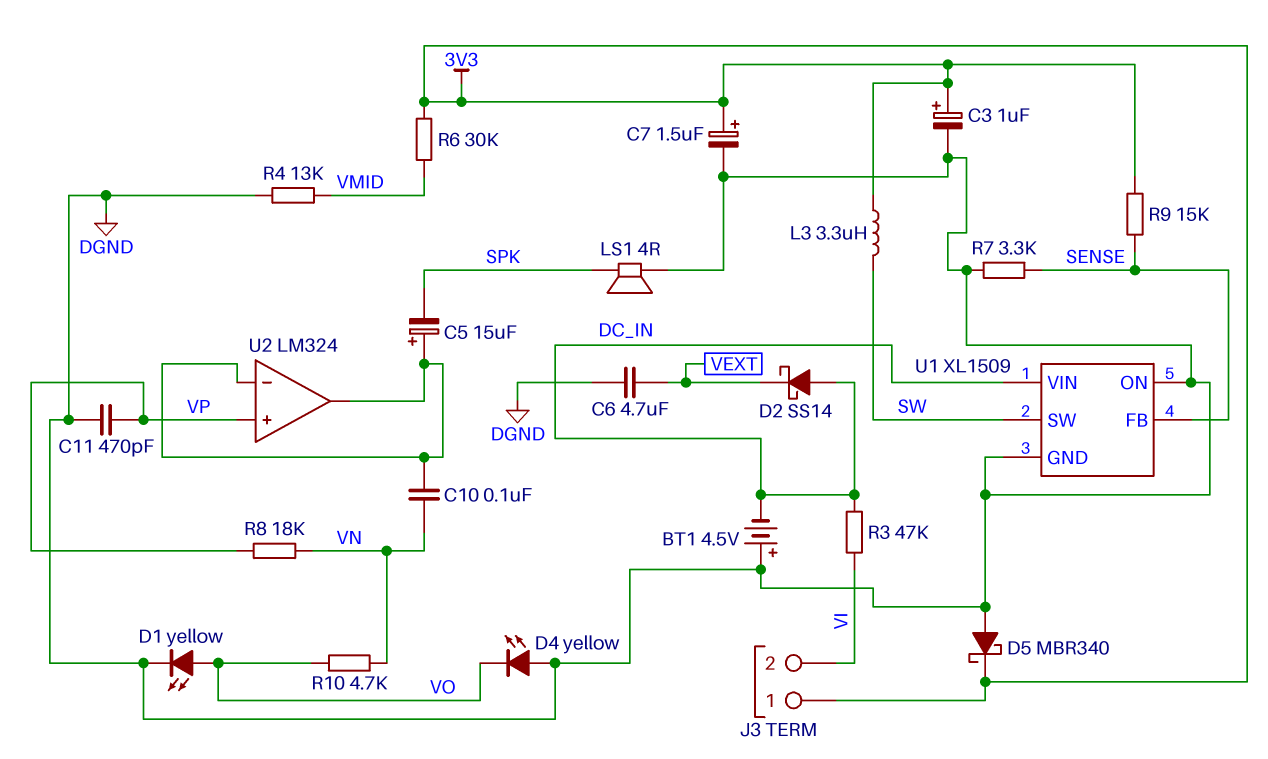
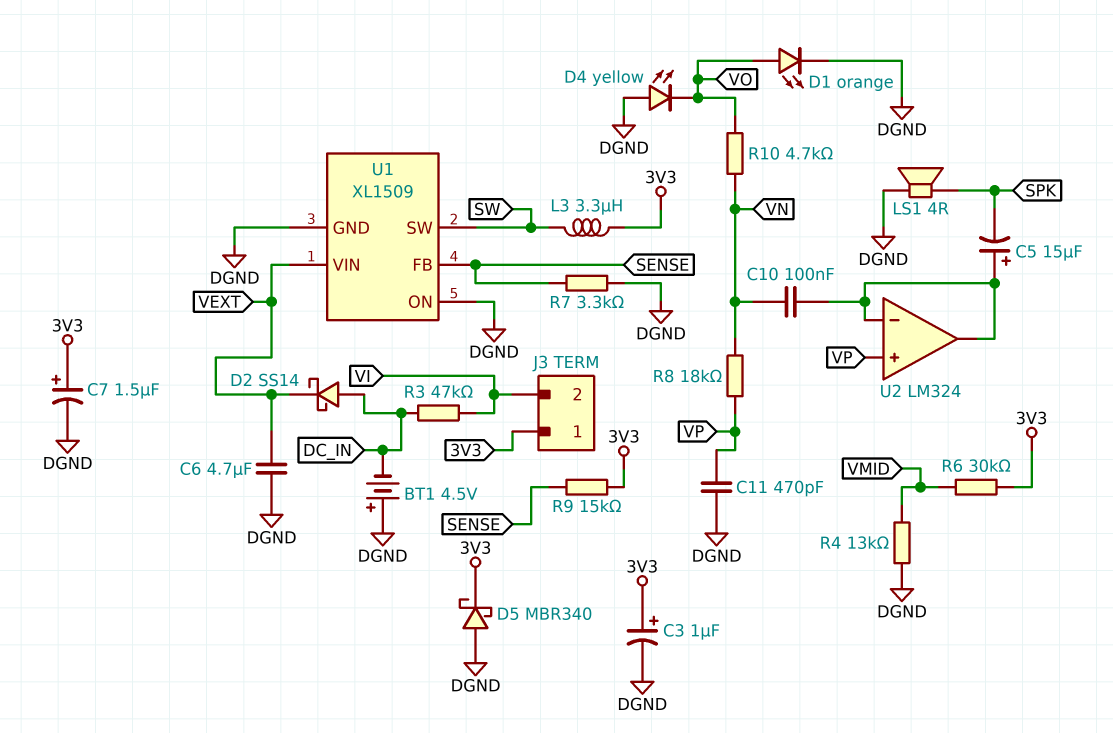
D1: LED yellow (A VO, K DGND) -> LED orange (A VO, K DGND)
U1 pin VIN: DC_IN -> VEXT

